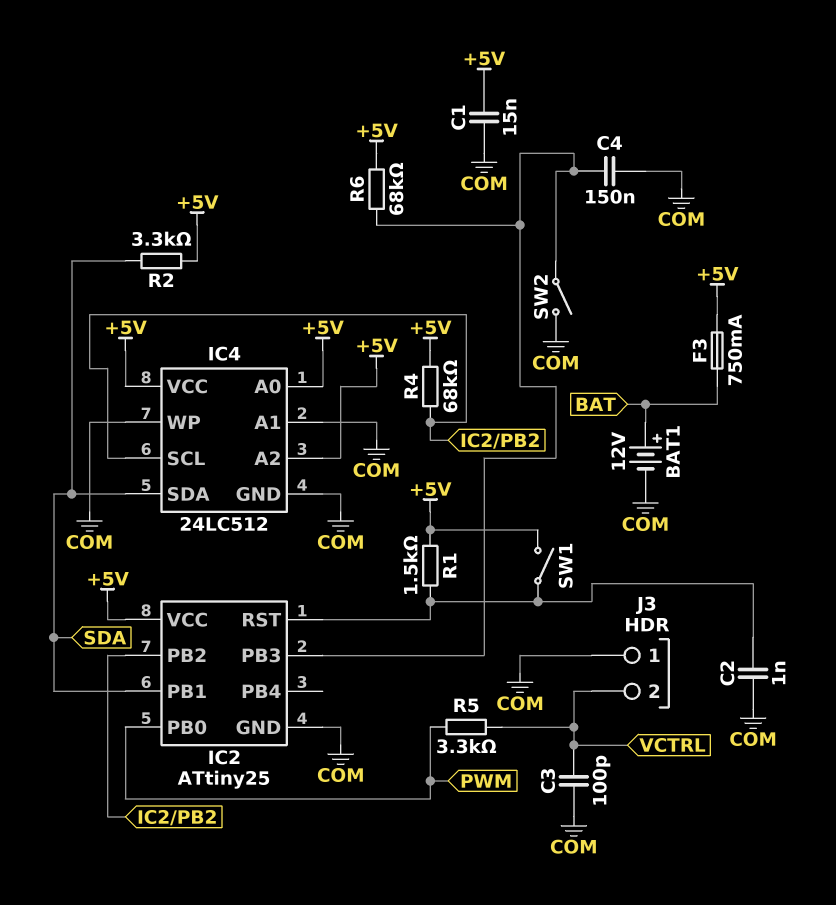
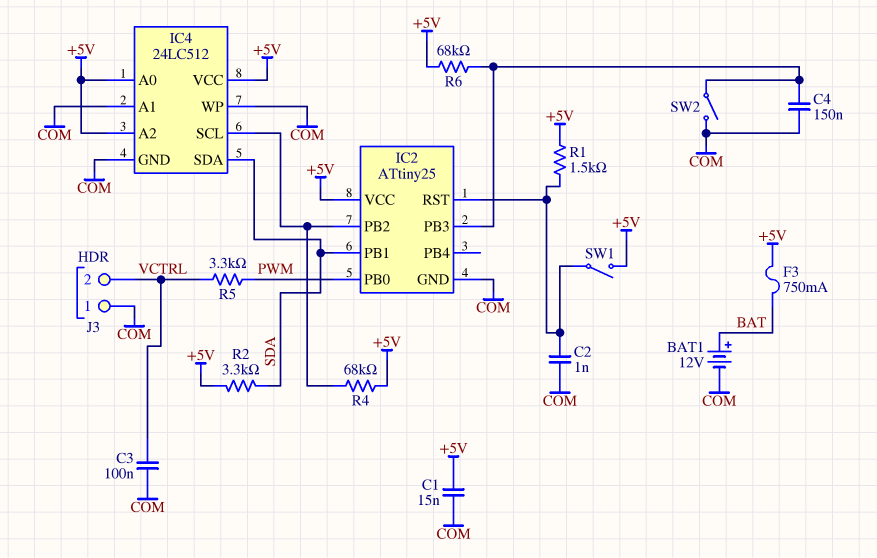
C3: 100pF (COM, VCTRL) -> 100nF (COM, VCTRL)

